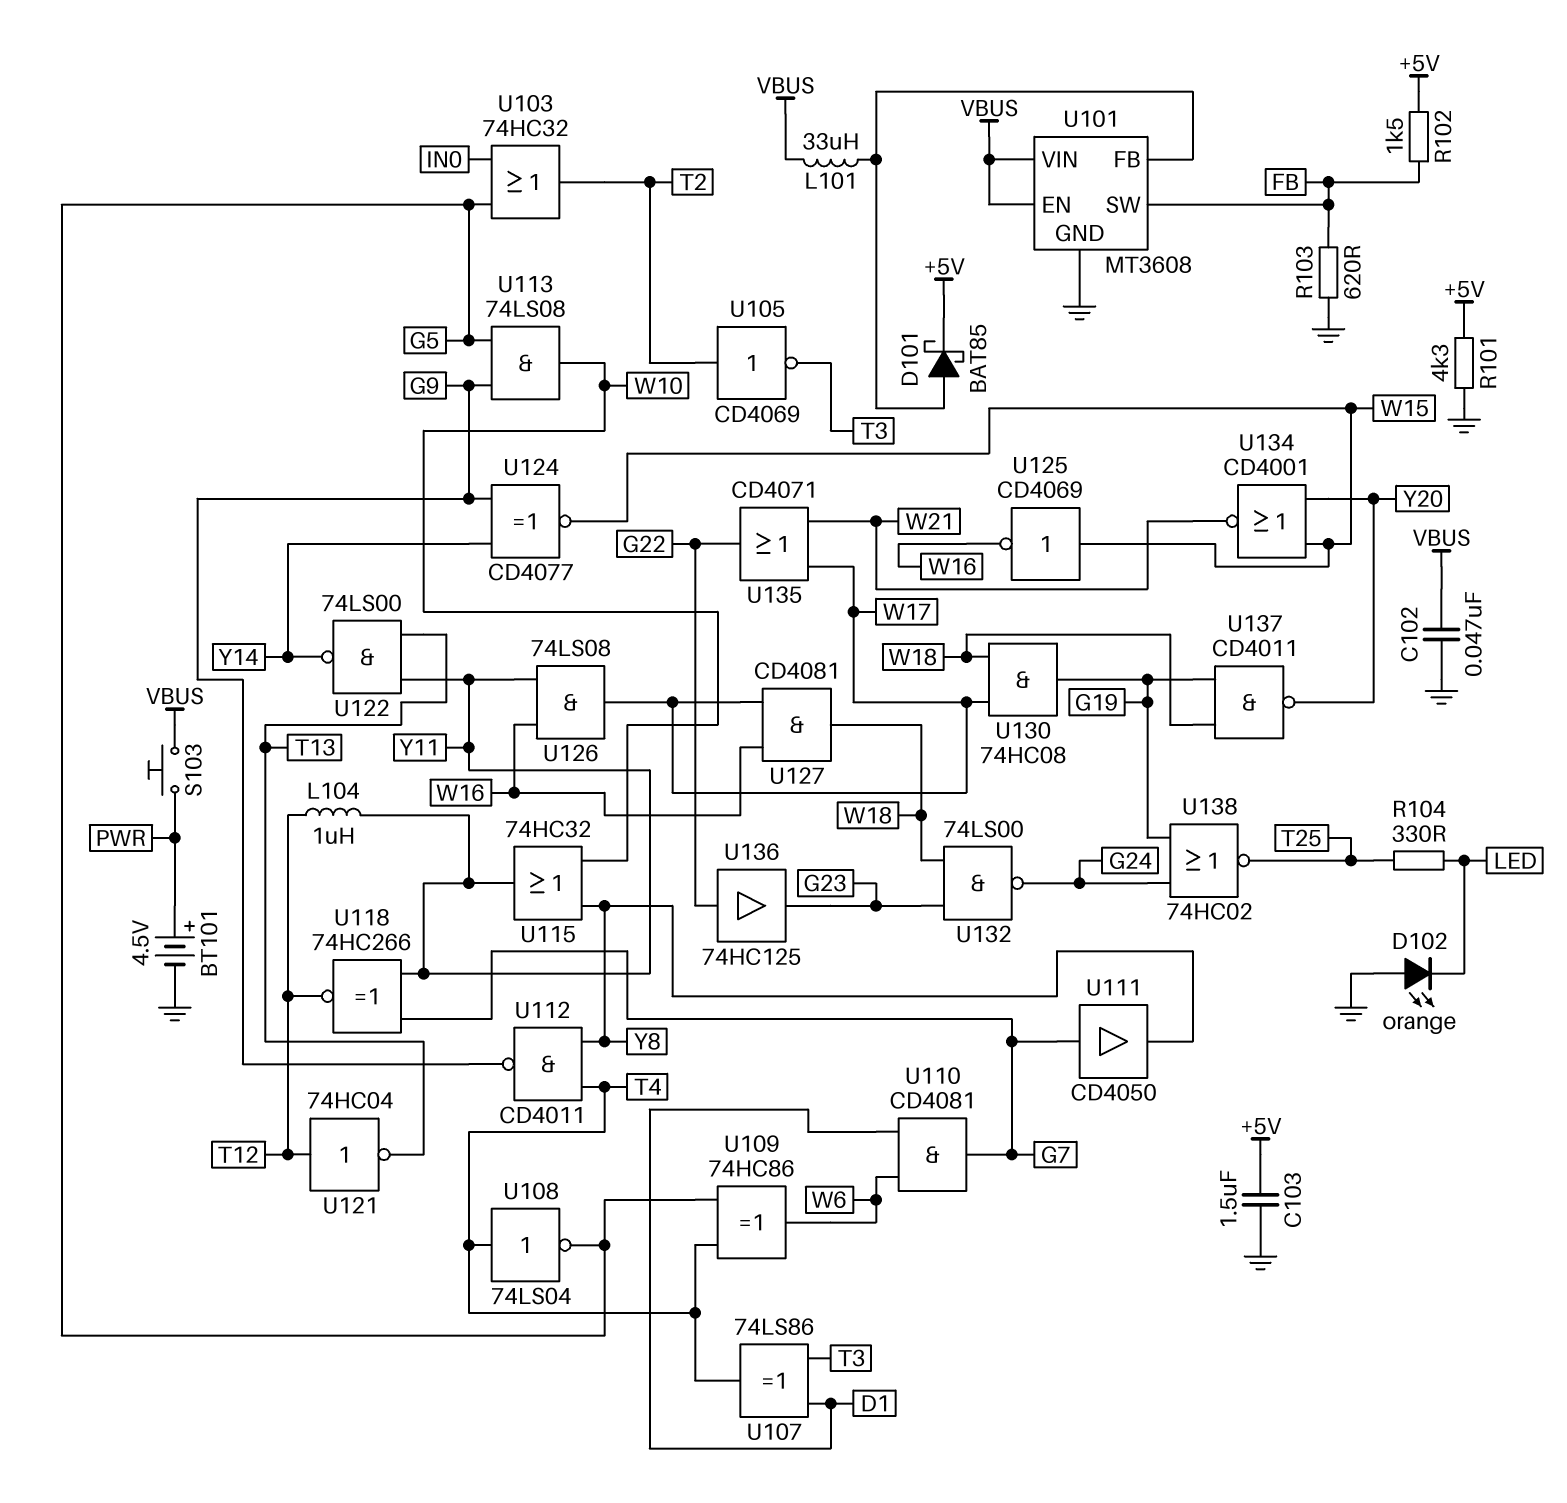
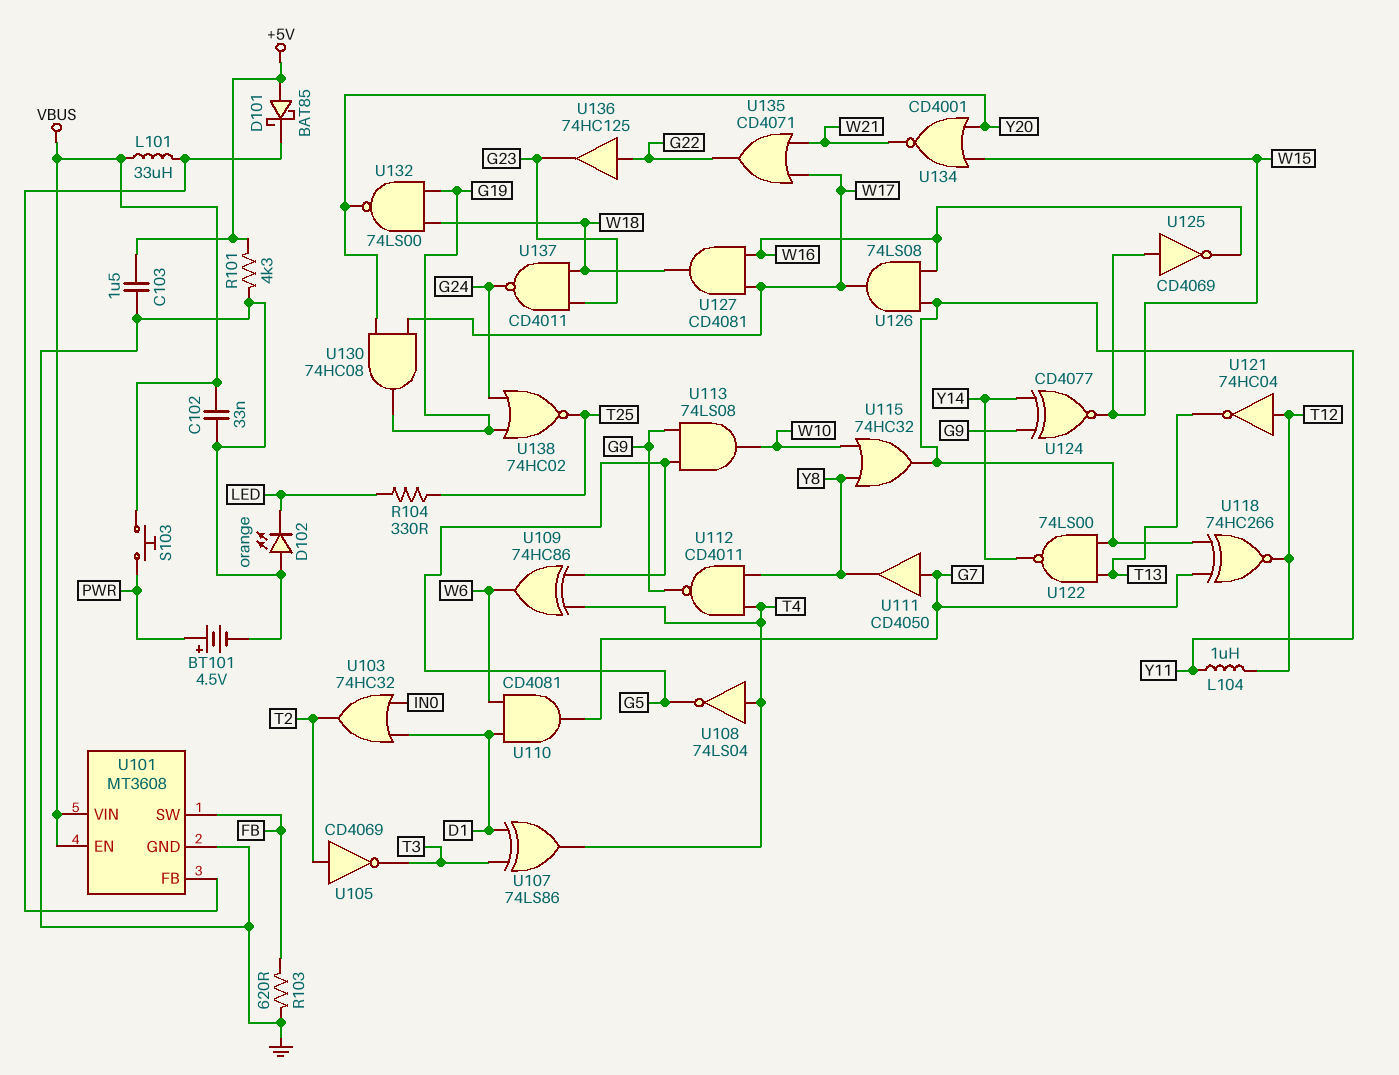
C102: 47nF (GND, VBUS) -> 33nF (GND, VBUS)
D101: schottky BAT85 (A U101/FB, K +5V) -> schottky BAT85 (A +5V, K U101/FB)
R102: 1.5k (+5V, FB) -> none
U103: OR 74HC32 (in G5, in IN0, out T2) -> OR 74HC32 (in D1, in IN0, out T2)
U130: AND 74HC08 (in W17, in W18, out G19) -> AND 74HC08 (in W17, in Y20, out G19)
U132: NAND 74LS00 (in G23, in W18, out G24) -> NAND 74LS00 (in G19, in W18, out Y20)
U137: NAND CD4011 (in G19, in W18, out Y20) -> NAND CD4011 (in G23, in W18, out G24)

